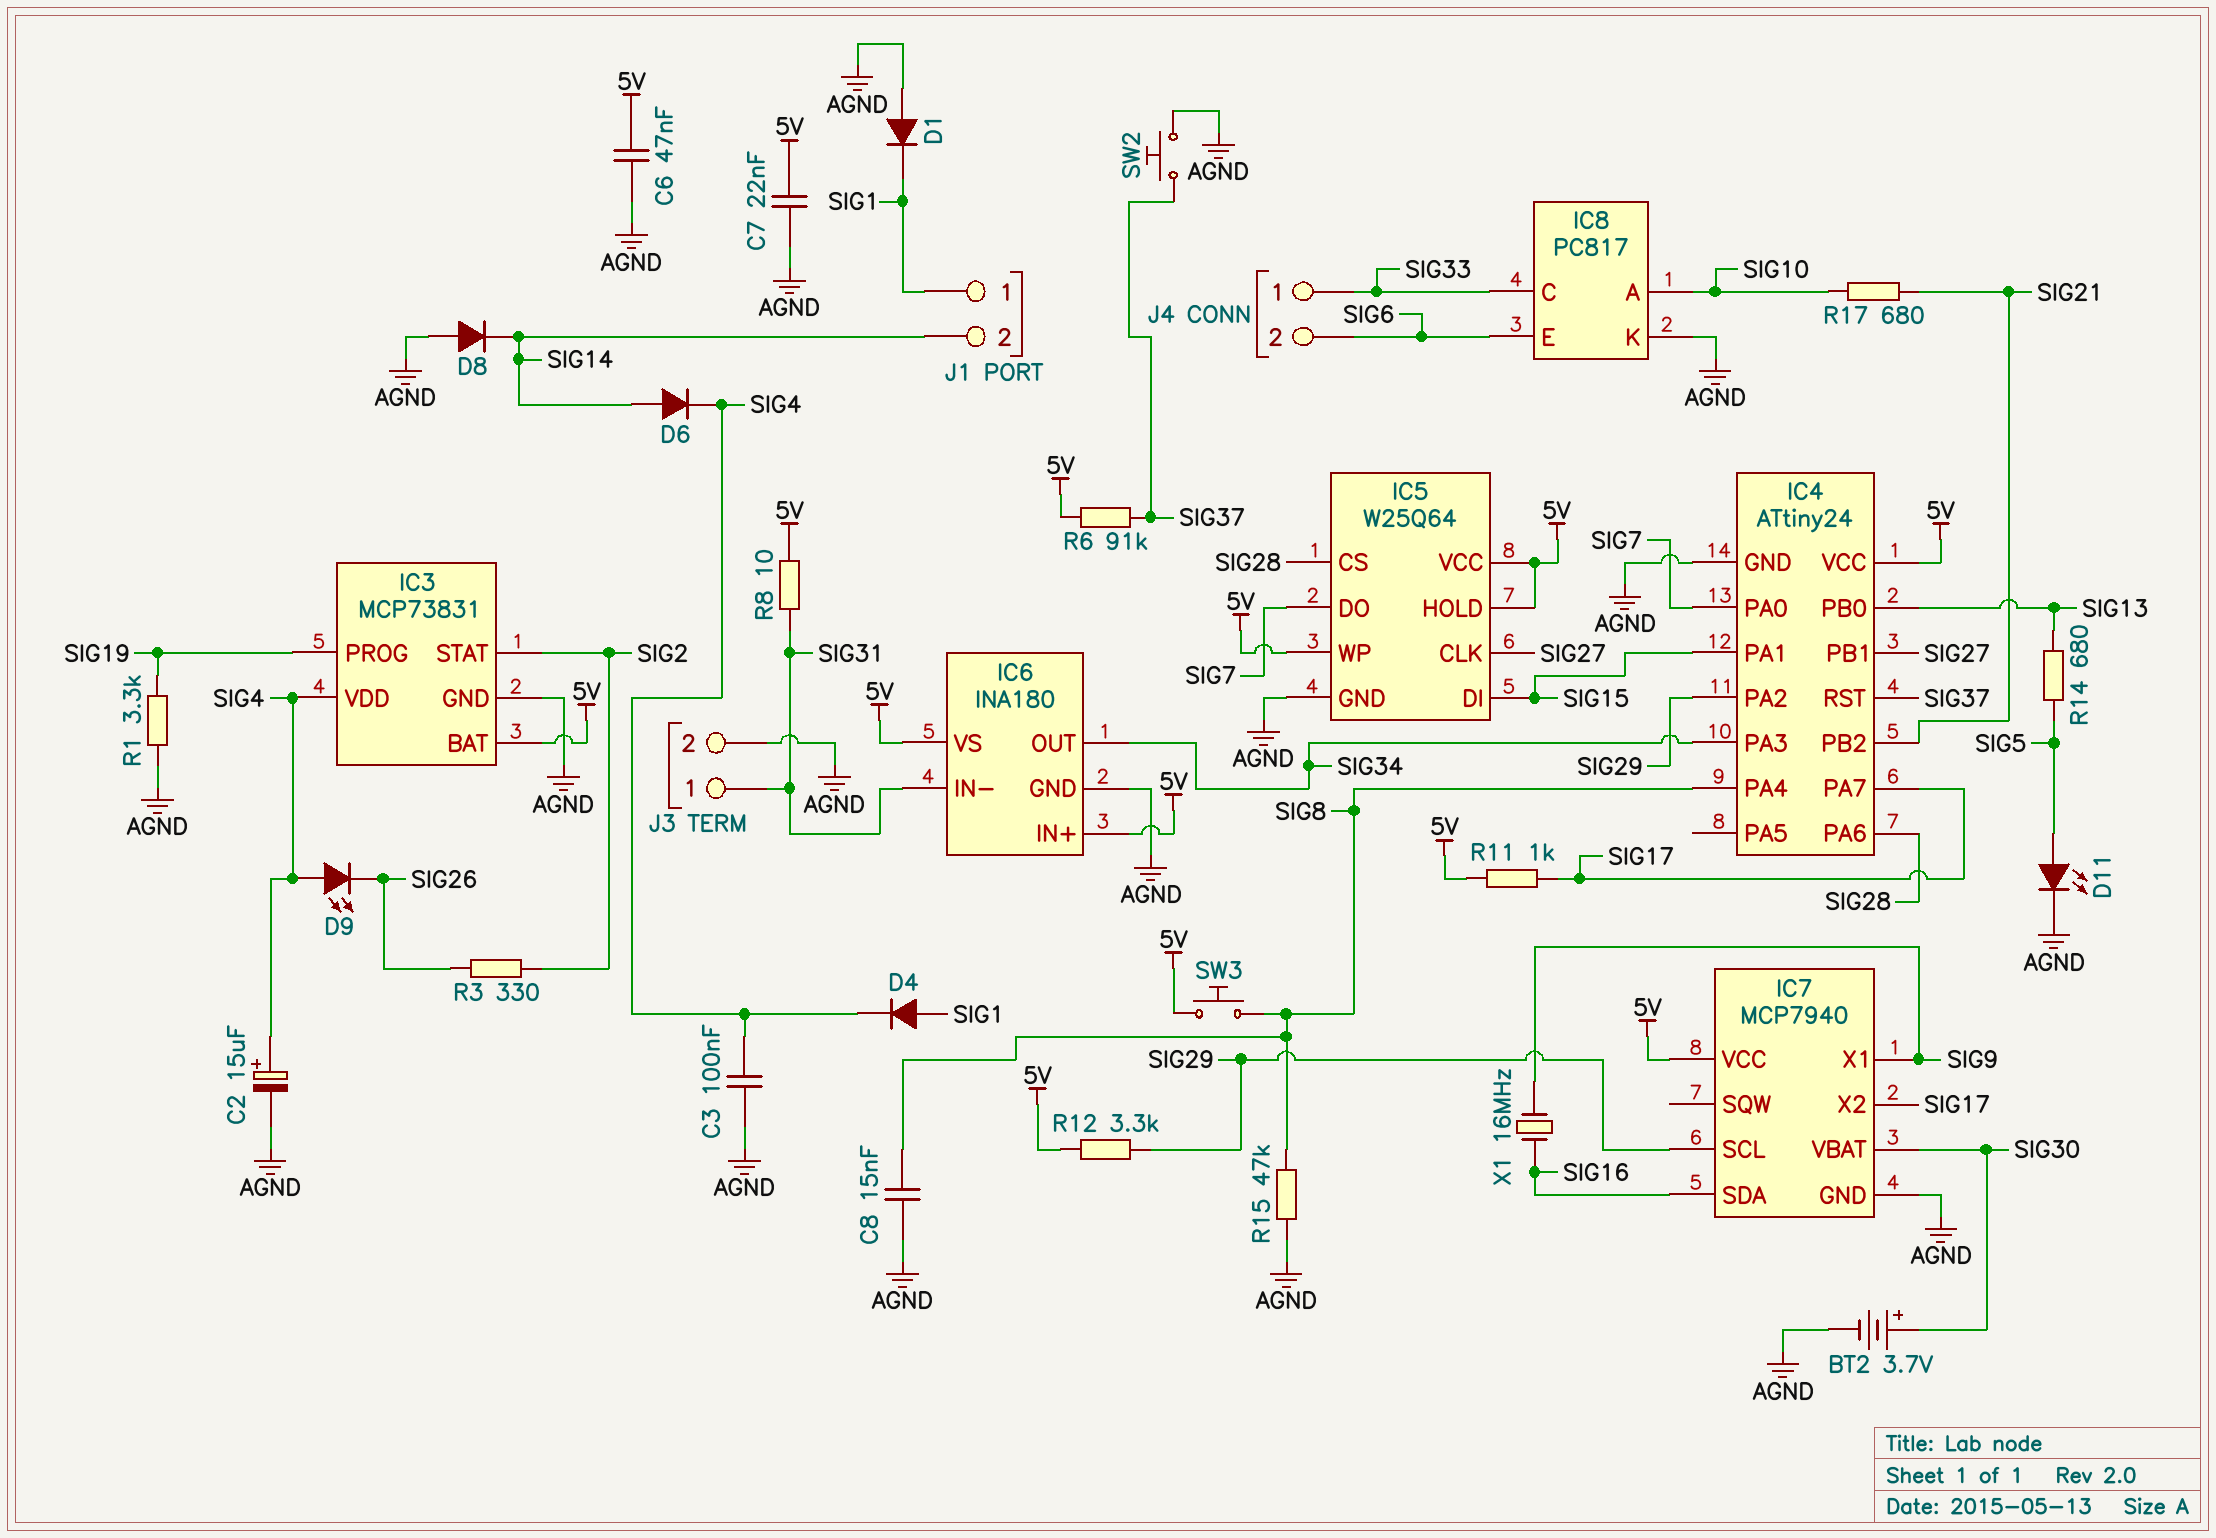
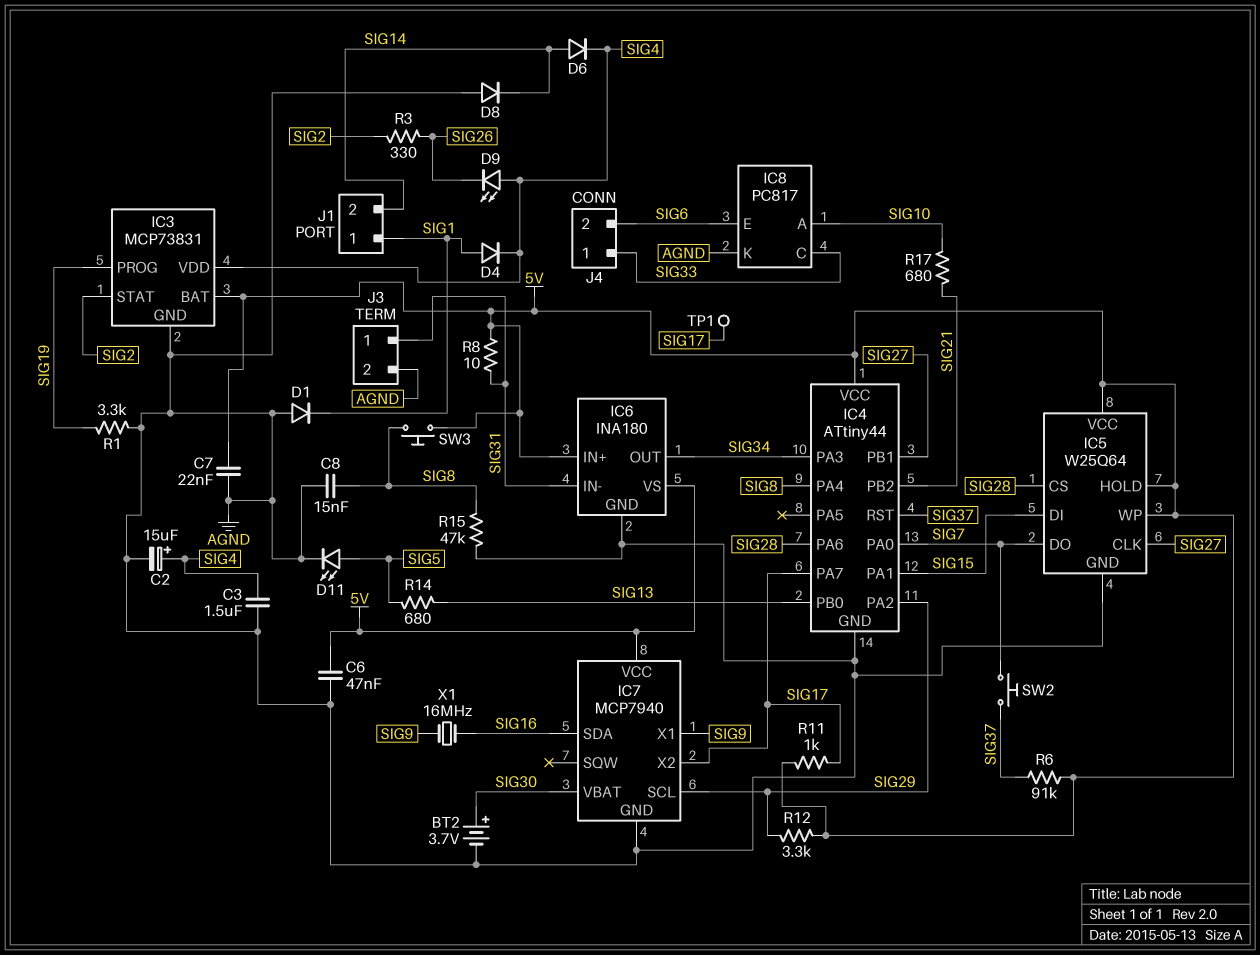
C3: 100nF (AGND, SIG4) -> 1.5uF (AGND, SIG4)
IC4: ATtiny24 -> ATtiny44
SW2: button (AGND, SIG37) -> button (SIG7, SIG37)
TP1: none -> test point (SIG17)

